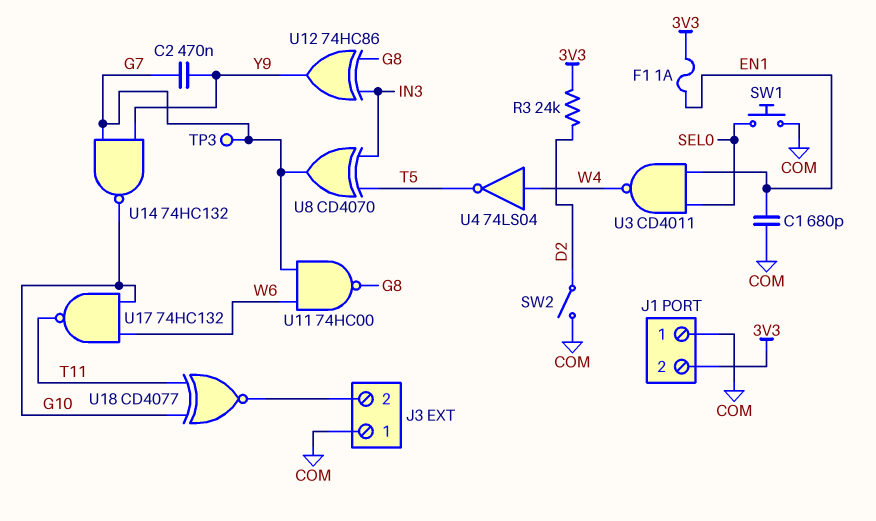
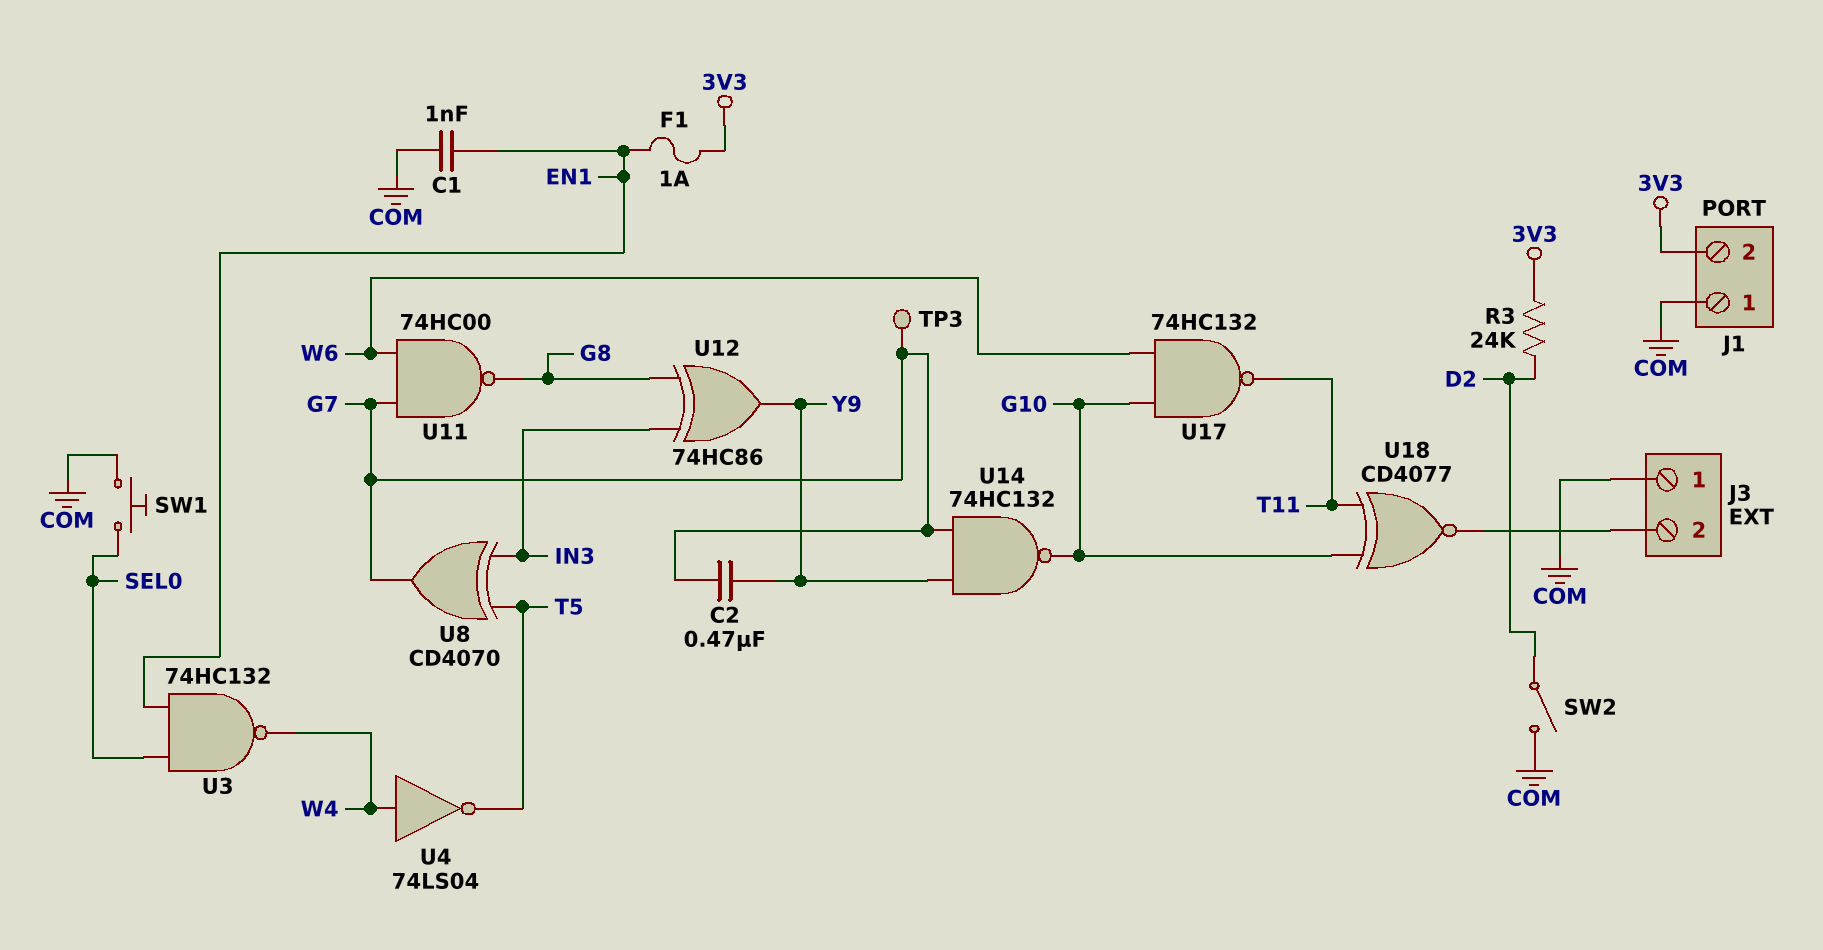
C1: 680pF (COM, EN1) -> 1nF (COM, EN1)
U3: NAND CD4011 (in EN1, in SEL0, out W4) -> NAND 74HC132 (in EN1, in SEL0, out W4)

